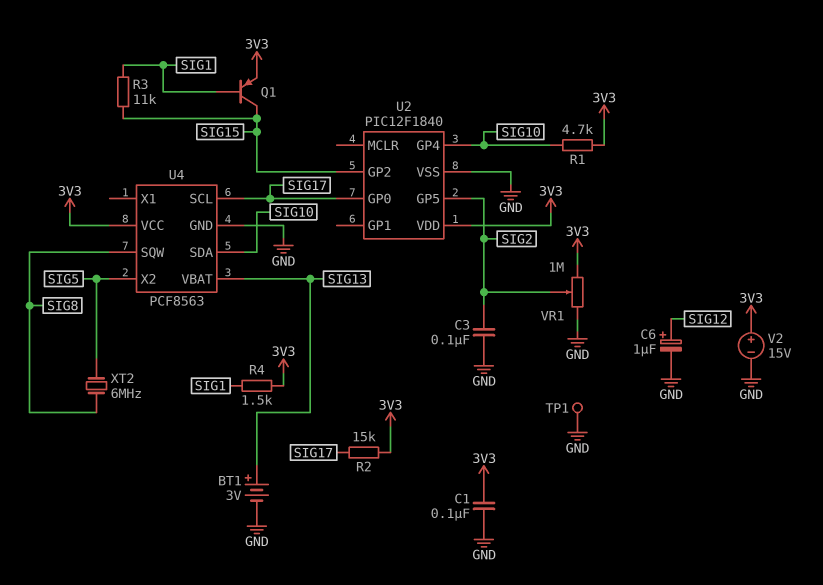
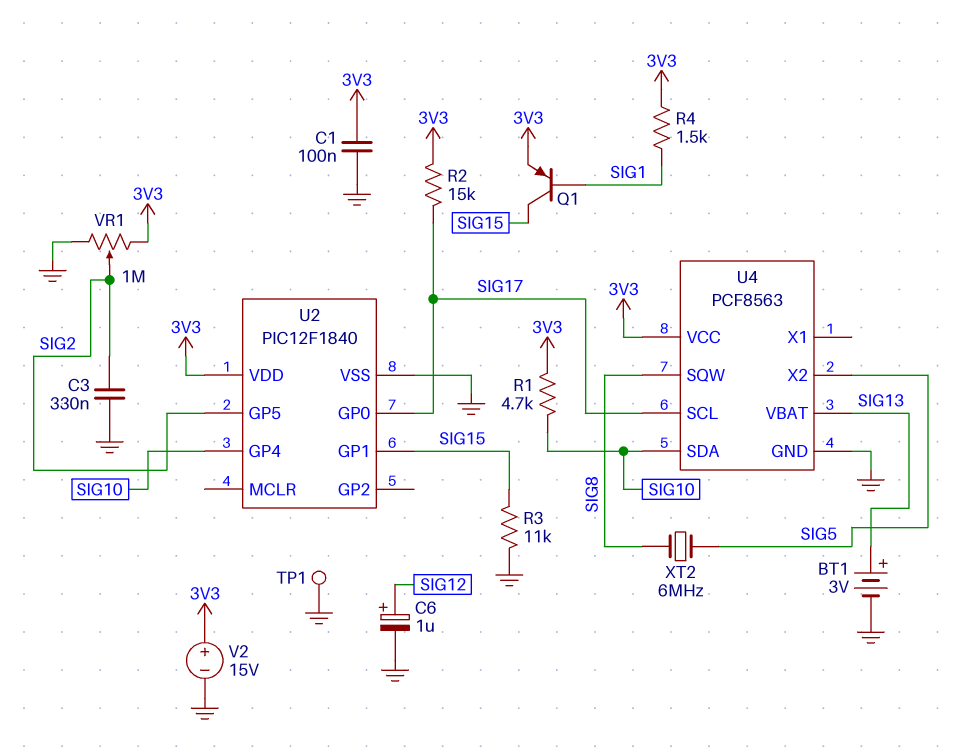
C3: 100nF (GND, SIG2) -> 330nF (GND, SIG2)
R3: 11k (SIG1, SIG15) -> 11k (GND, SIG15)
U2 pin GP1: none -> SIG15
U2 pin GP2: SIG15 -> none

